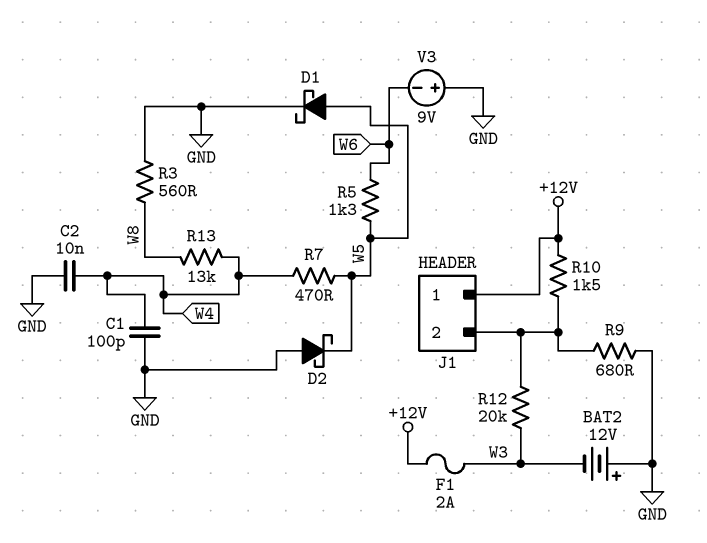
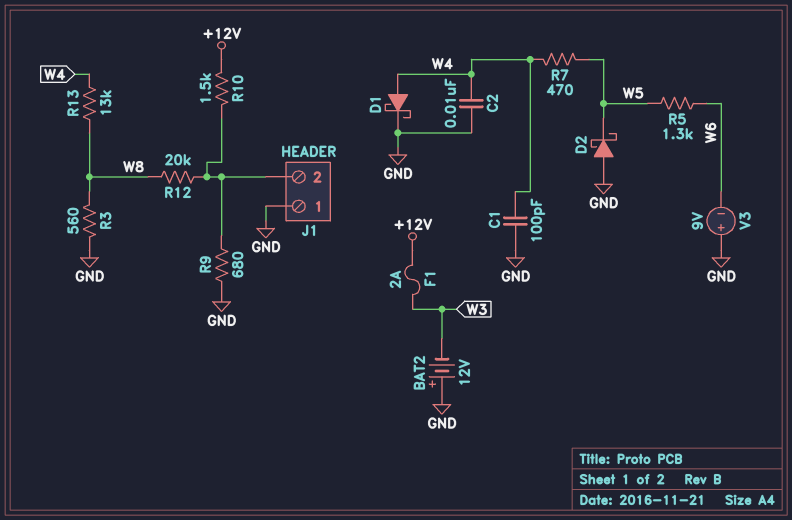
D1: schottky (A W5, K GND) -> schottky (A W4, K GND)
J1 pin 1: +12V -> GND
R12: 20k (J1/2, W3) -> 20k (J1/2, W8)

